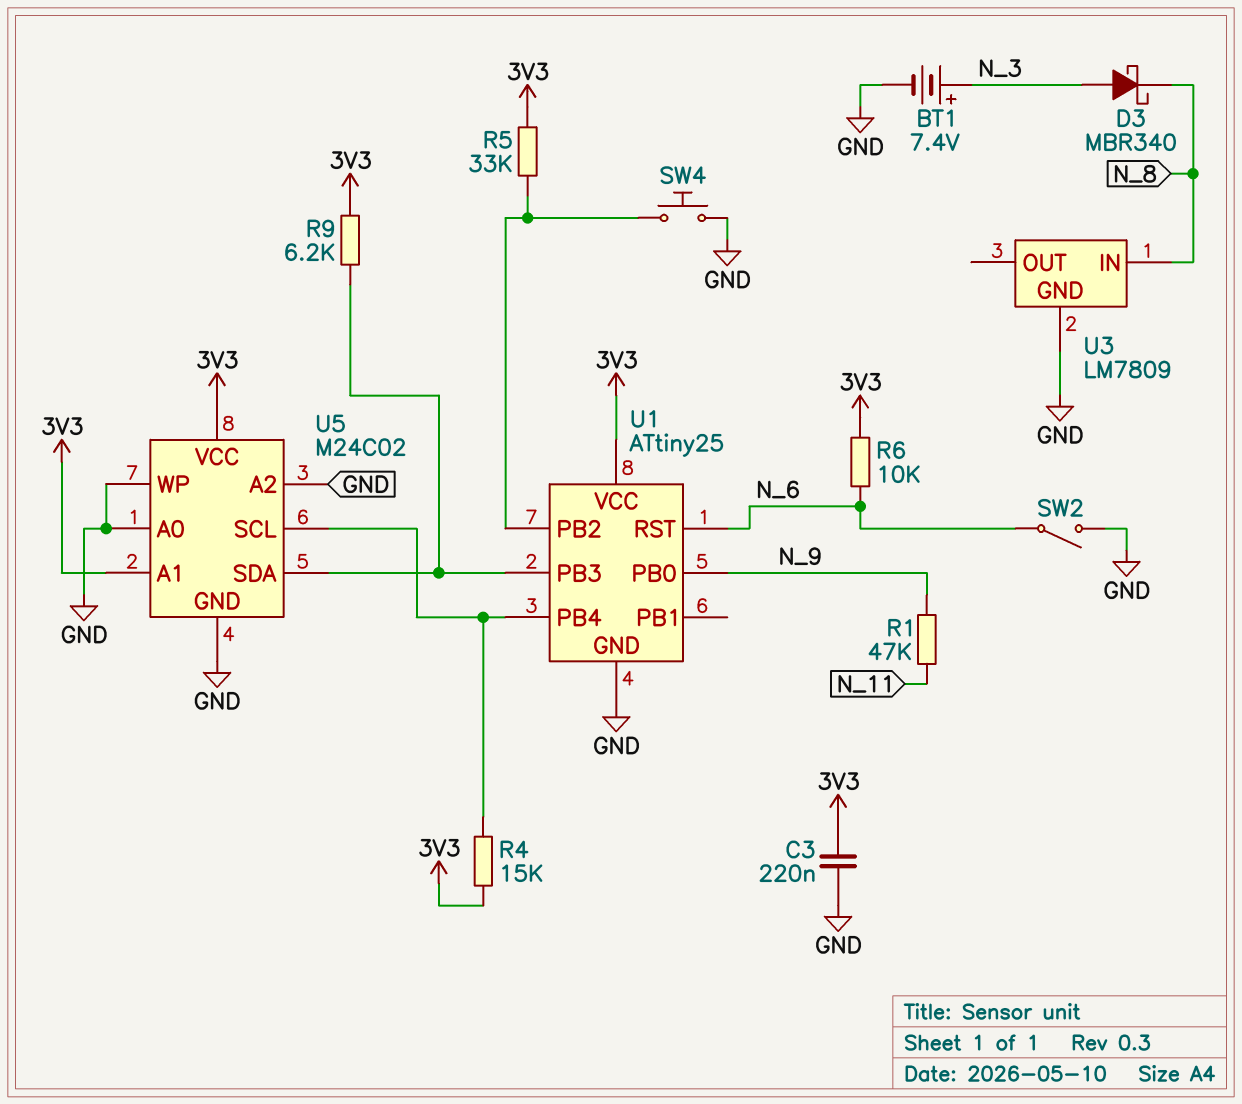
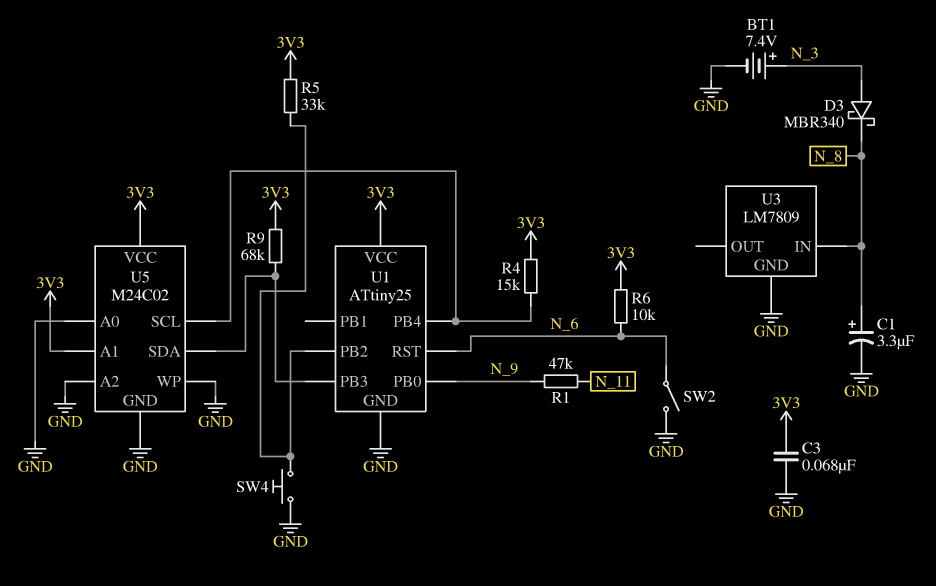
C1: none -> 3.3uF (plus N_8, minus GND)
C3: 220nF (3V3, GND) -> 68nF (3V3, GND)
R9: 6.2k (3V3, U1/PB3) -> 68k (3V3, U1/PB3)

